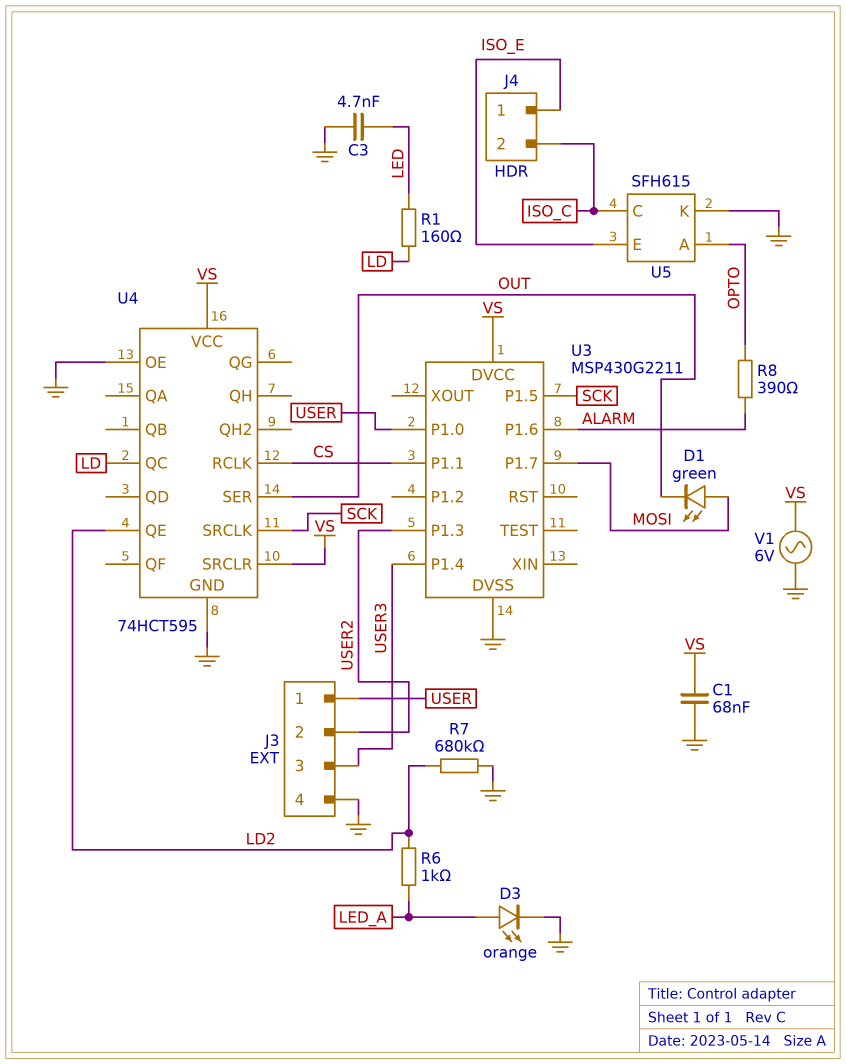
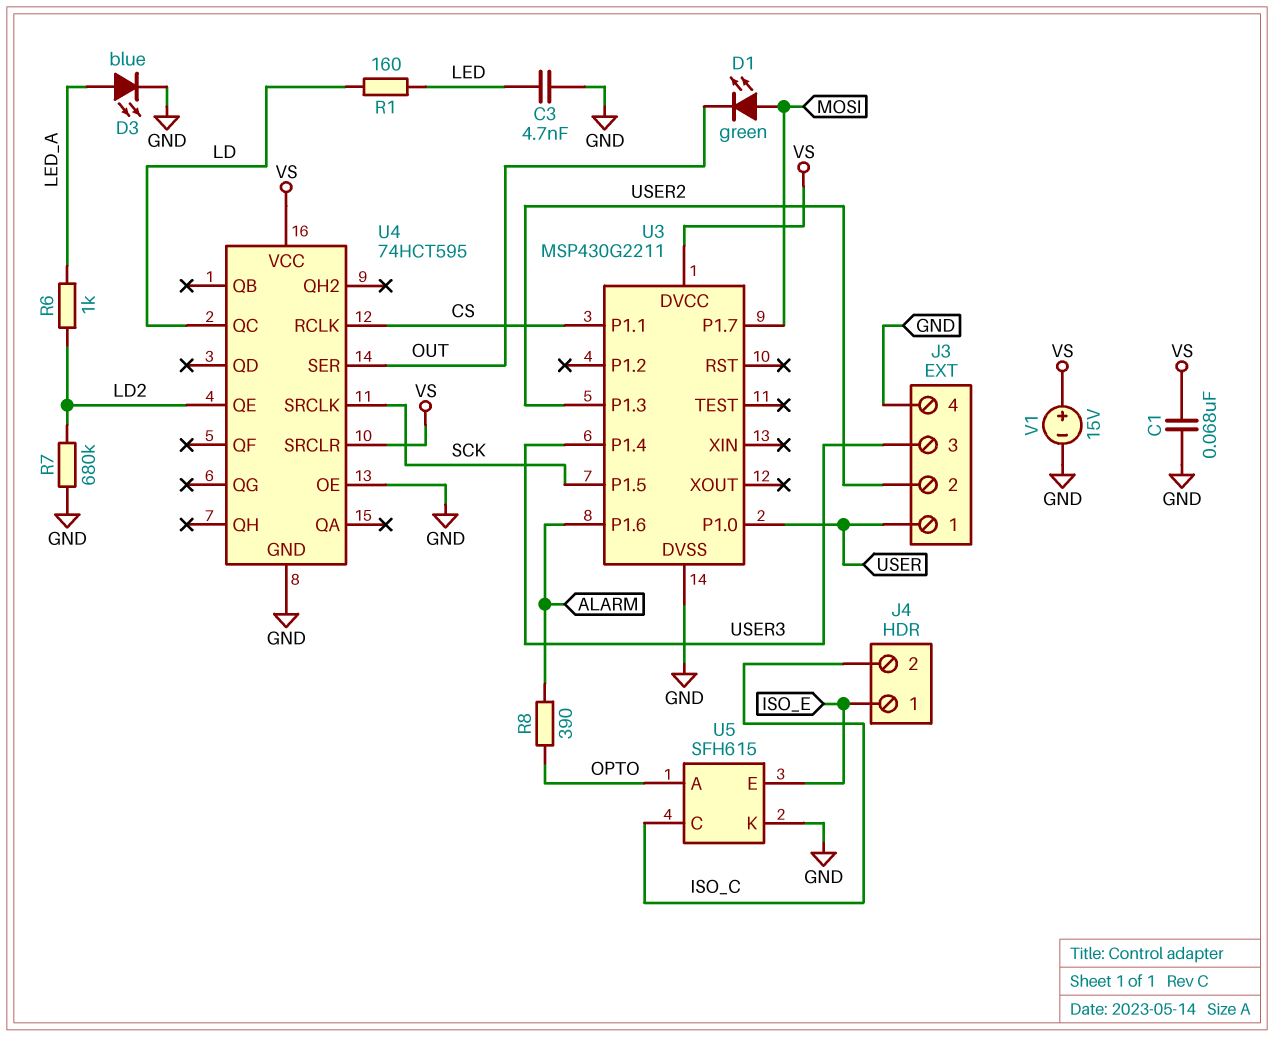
D3: LED orange (A LED_A, K GND) -> LED blue (A LED_A, K GND)
V1: AC 6V (GND, VS) -> 15V (plus VS, minus GND)

